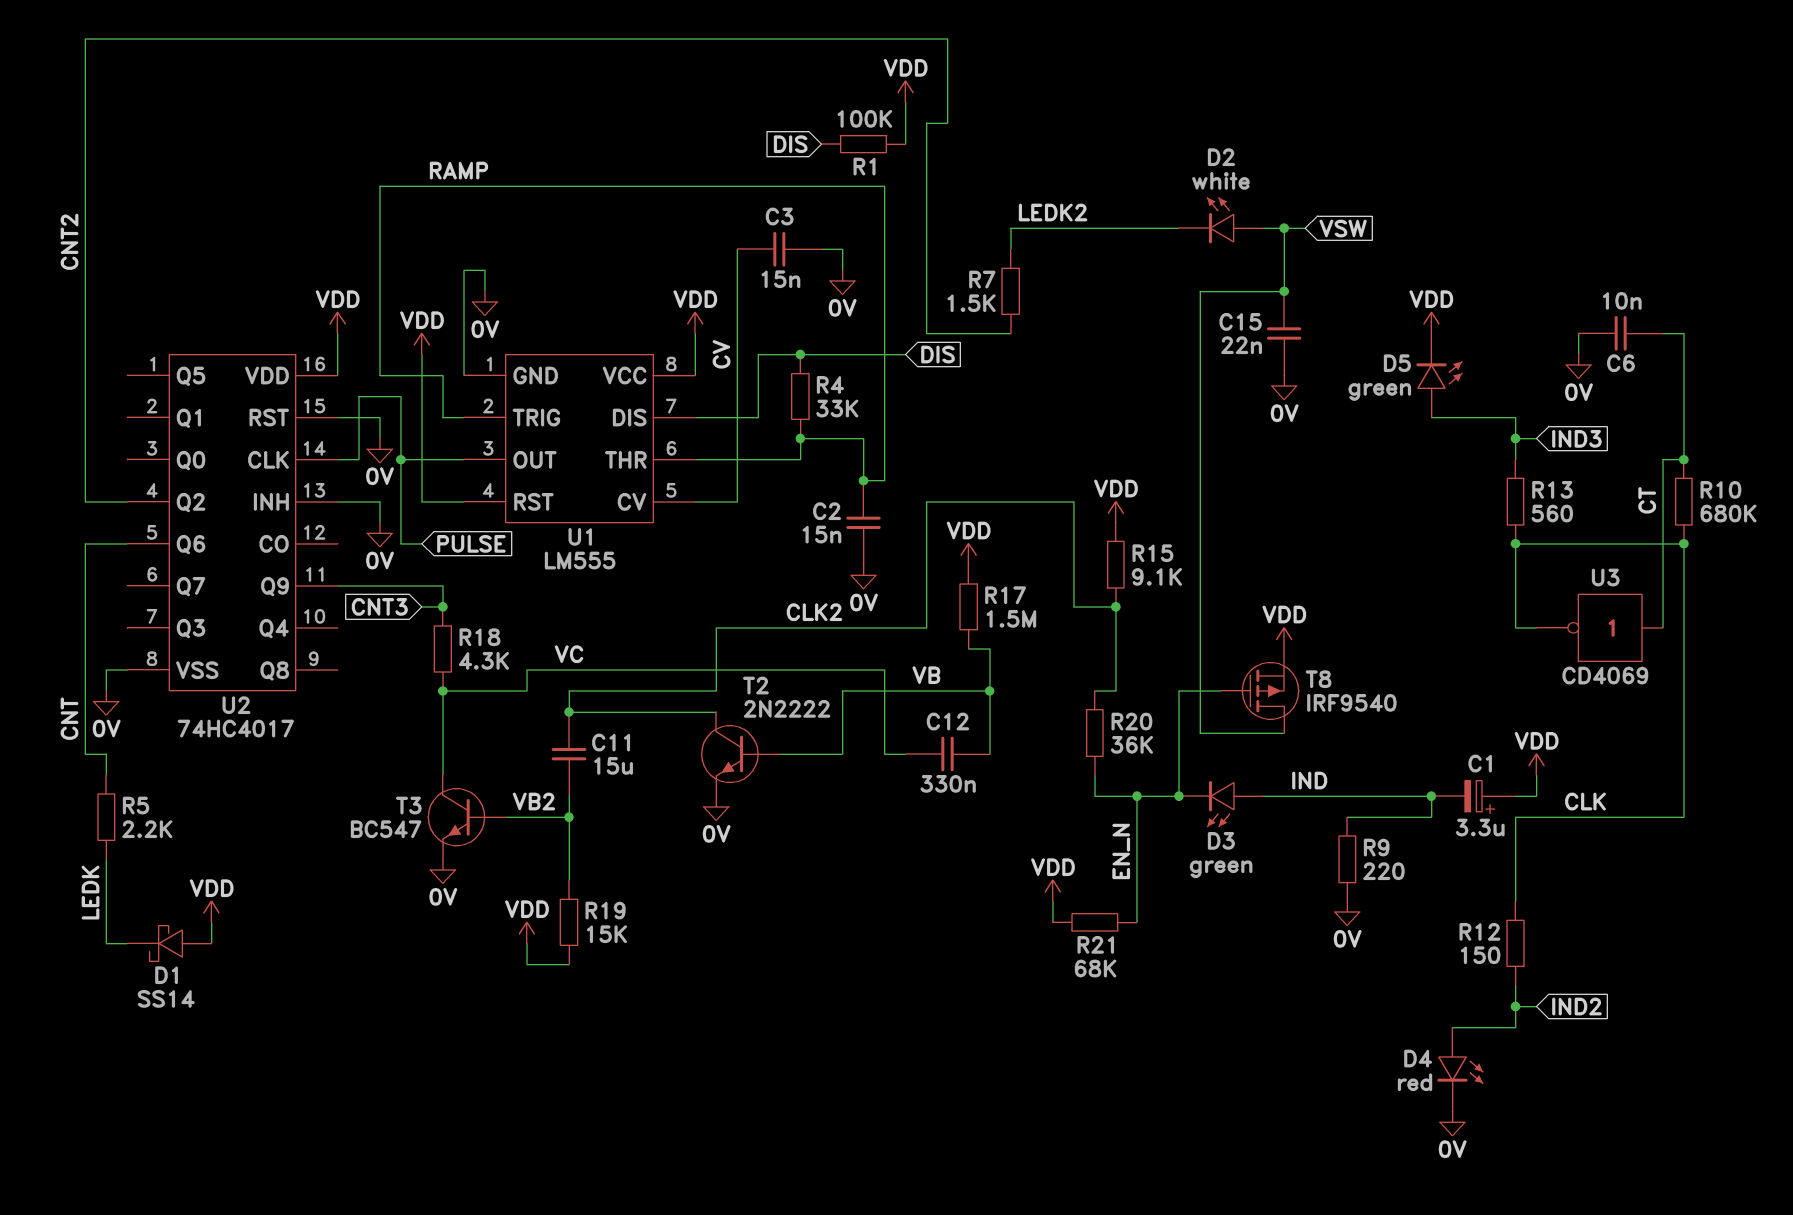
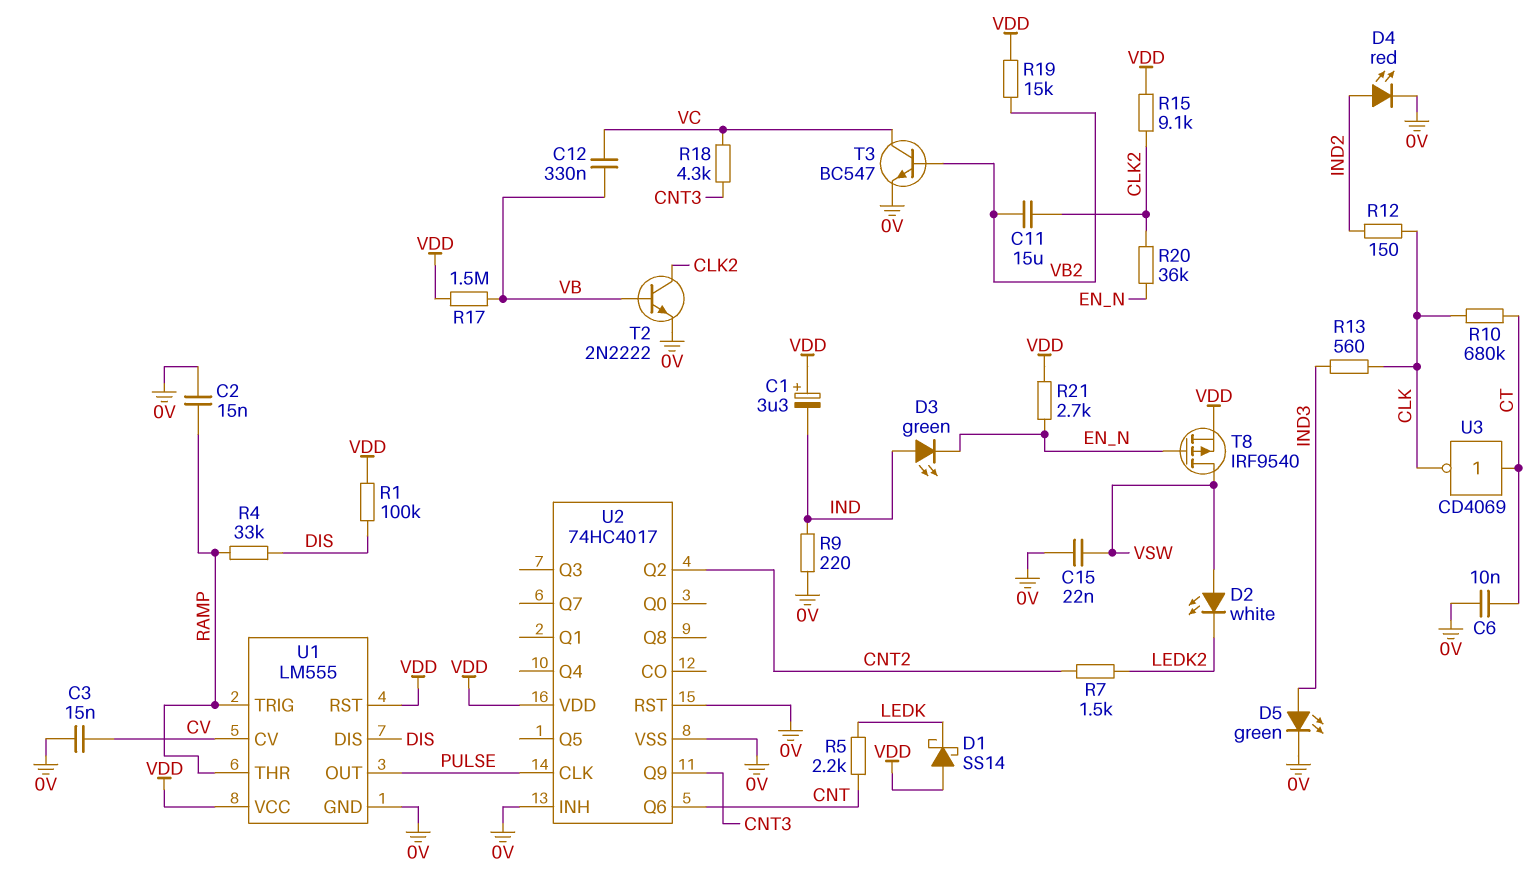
D5: LED green (A IND3, K VDD) -> LED green (A IND3, K 0V)
R21: 68k (EN_N, VDD) -> 2.7k (EN_N, VDD)

